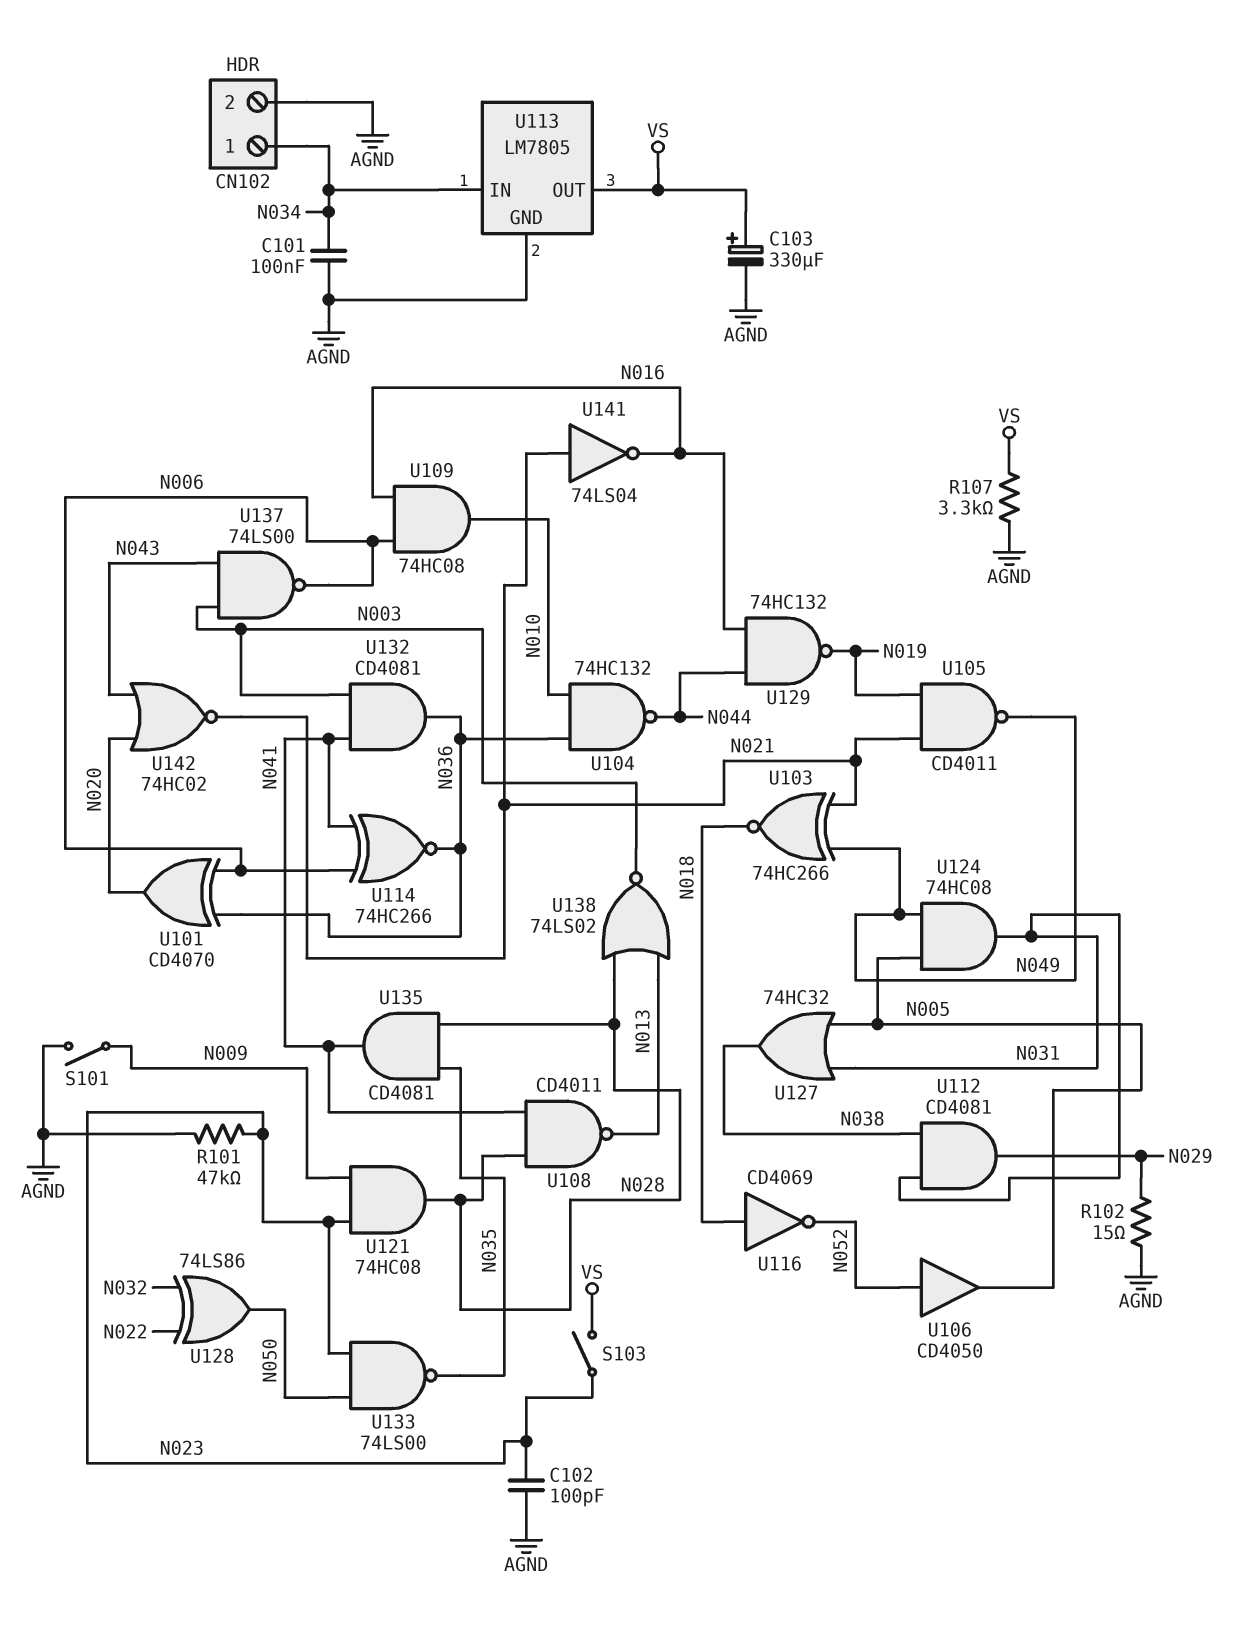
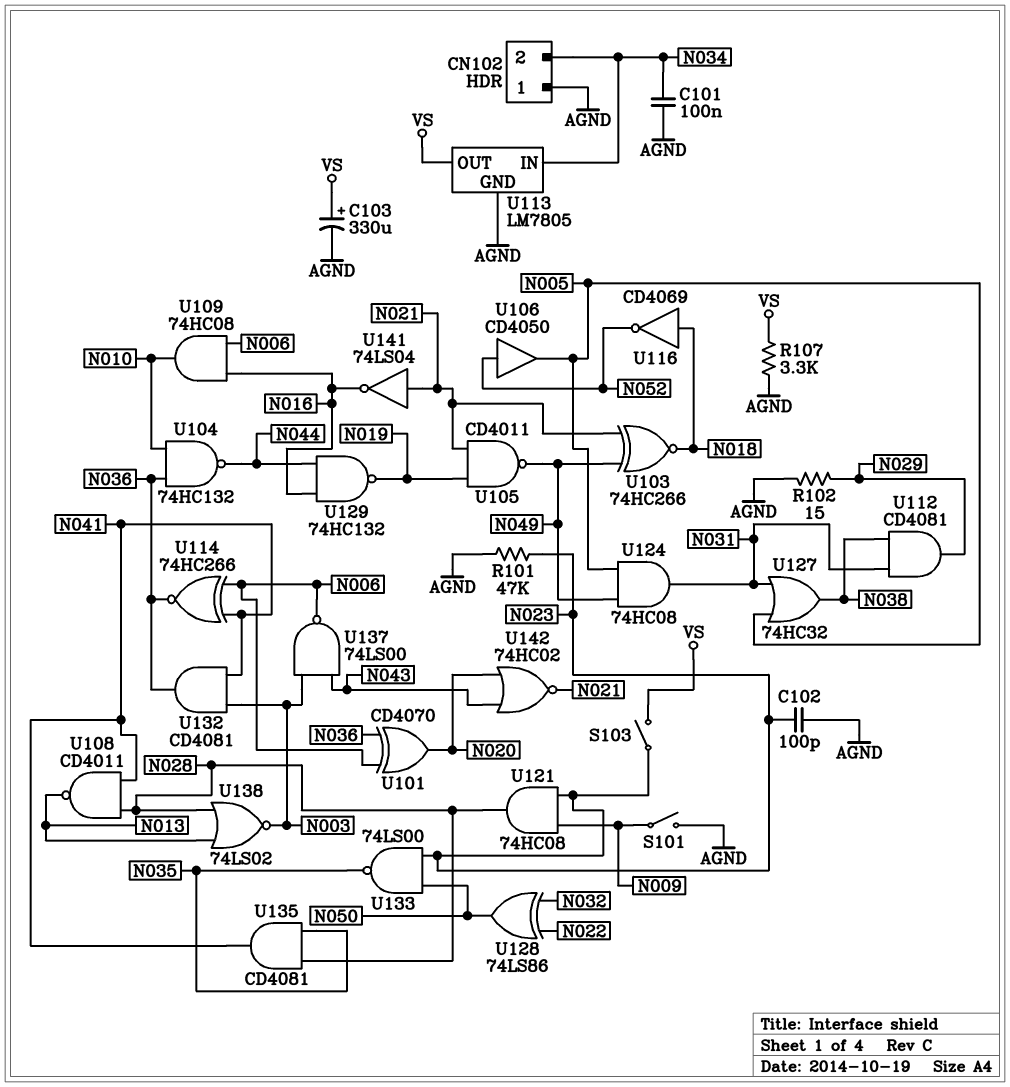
CN102 pin 1: N034 -> AGND
CN102 pin 2: AGND -> N034

